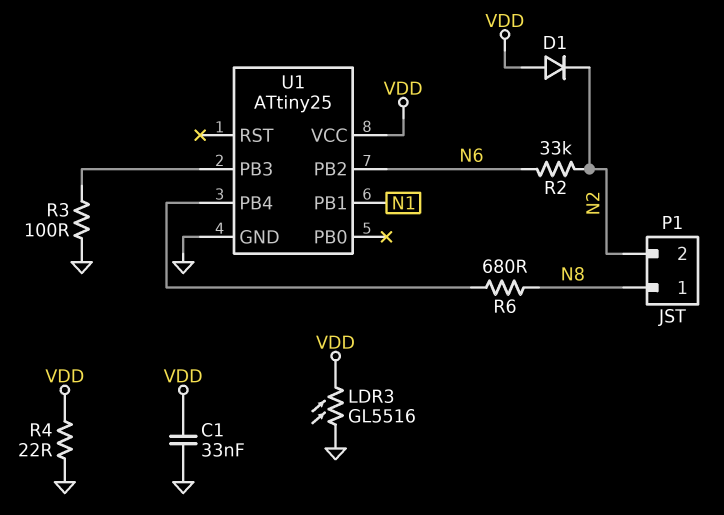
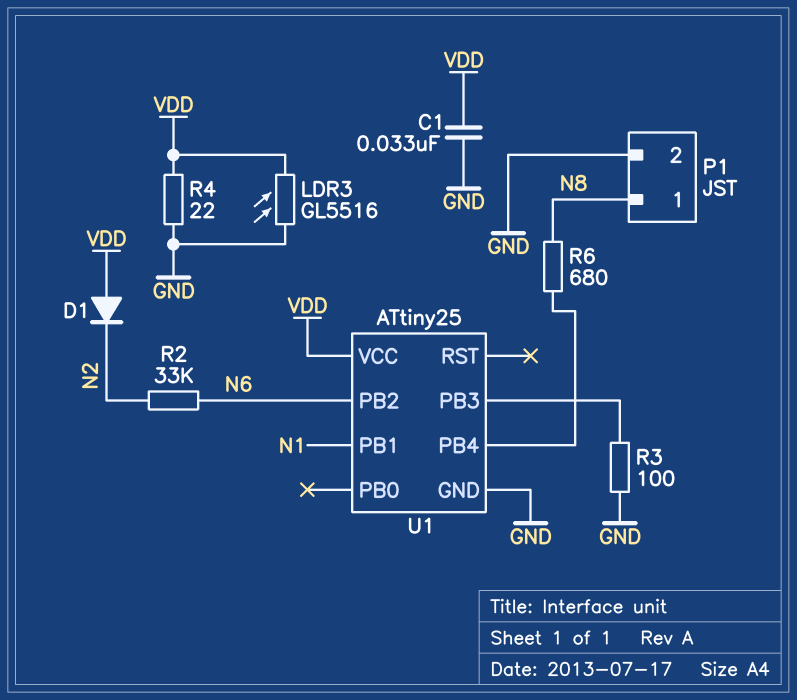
P1 pin 2: N2 -> GND

